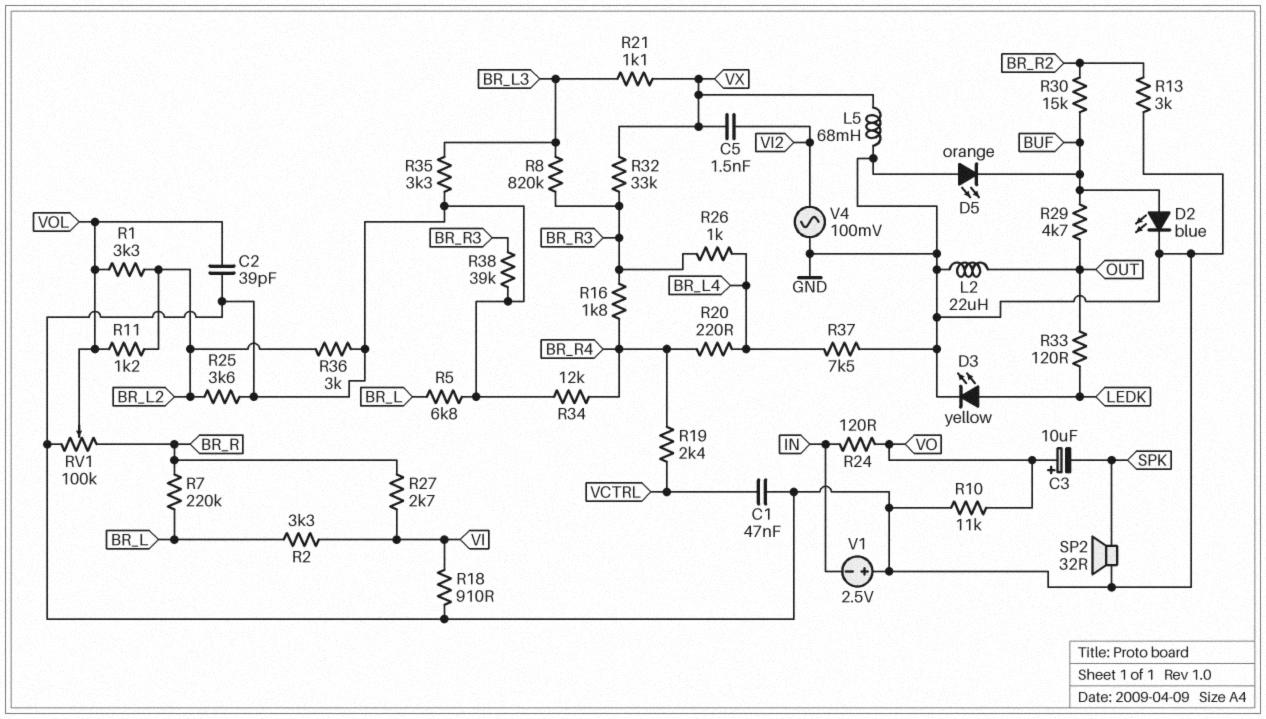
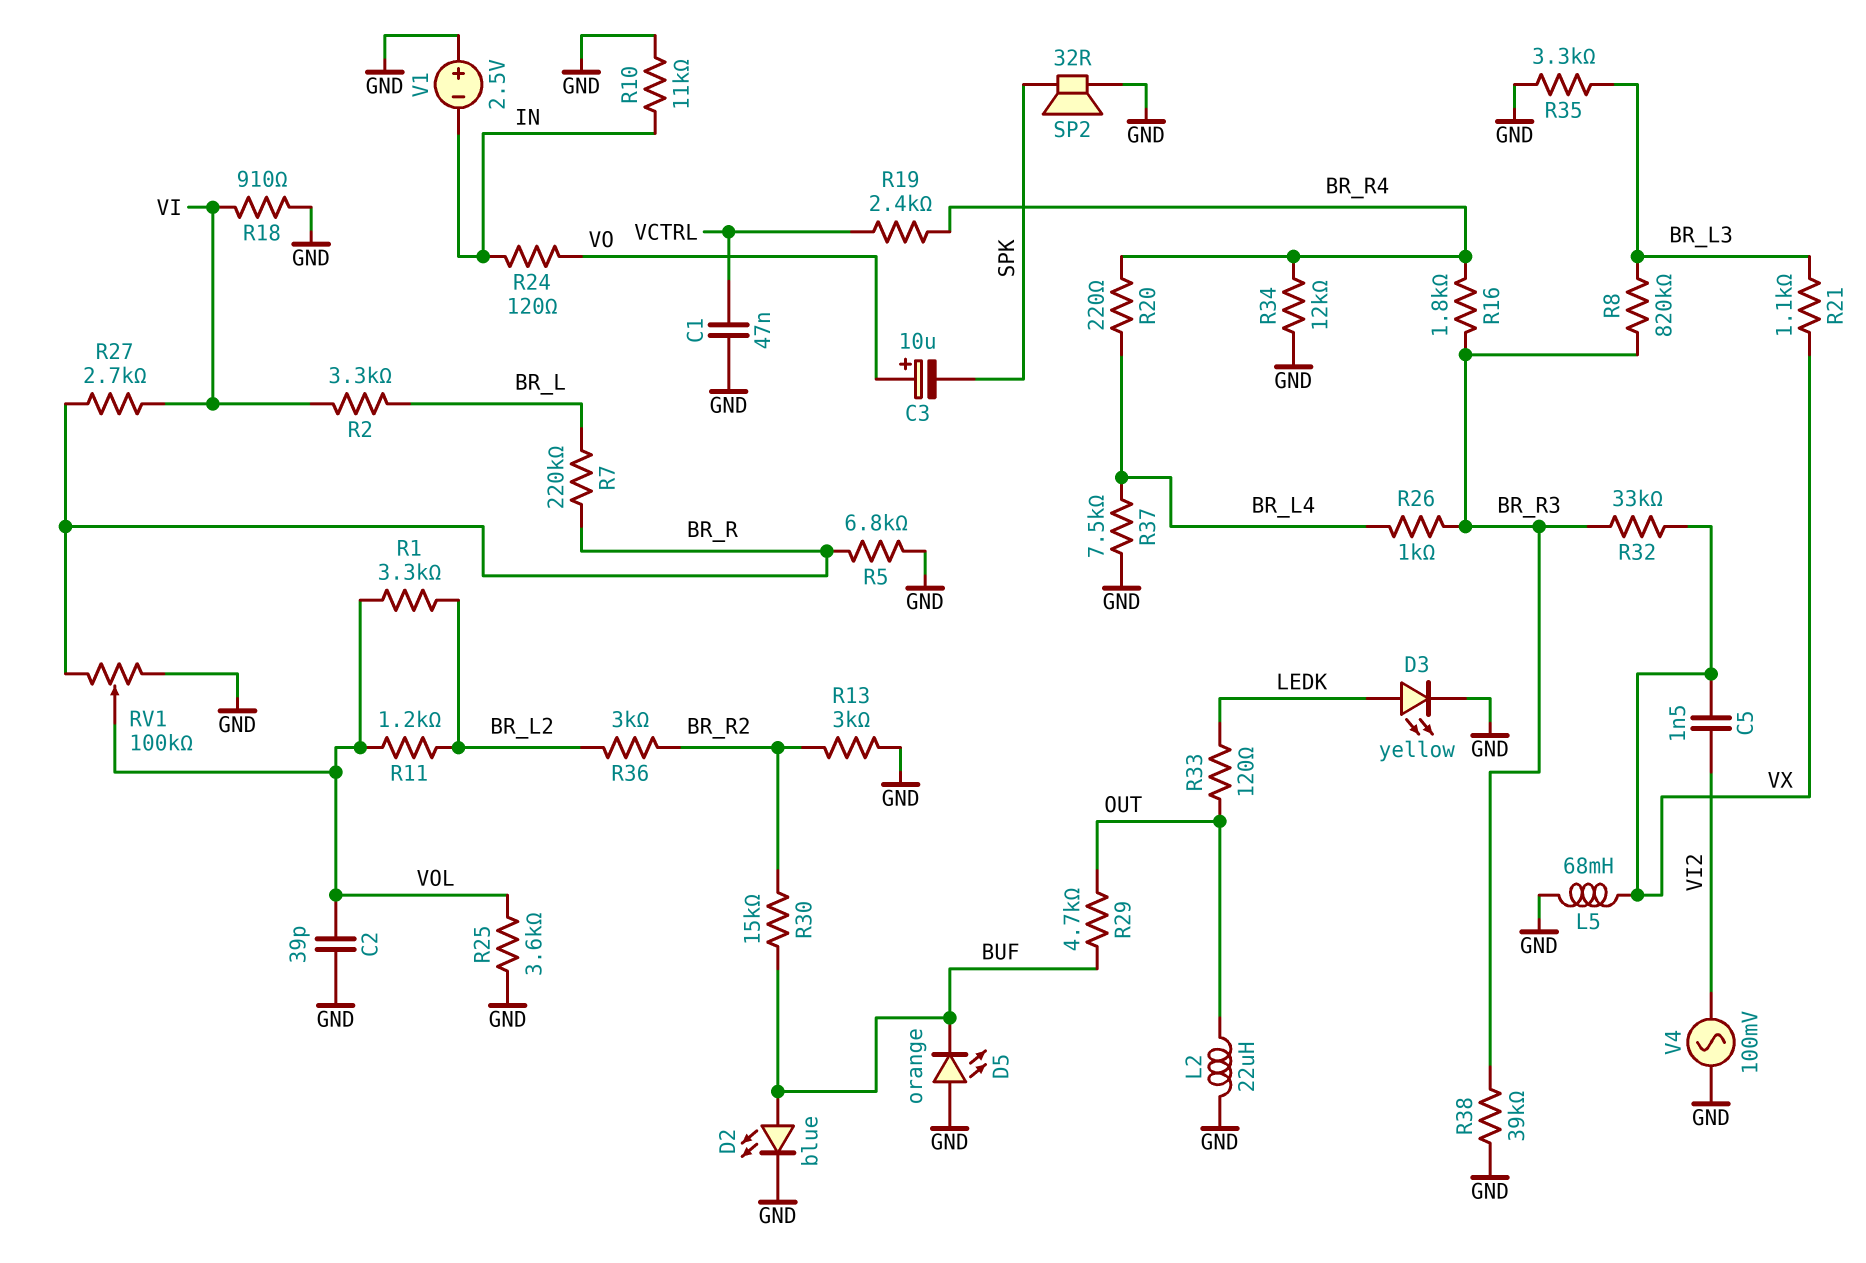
R5: 6.8k (BR_L, GND) -> 6.8k (BR_R, GND)
R10: 11k (GND, VO) -> 11k (GND, IN)
R25: 3.6k (BR_L2, GND) -> 3.6k (GND, VOL)
R36: 3k (BR_L2, GND) -> 3k (BR_L2, BR_R2)

